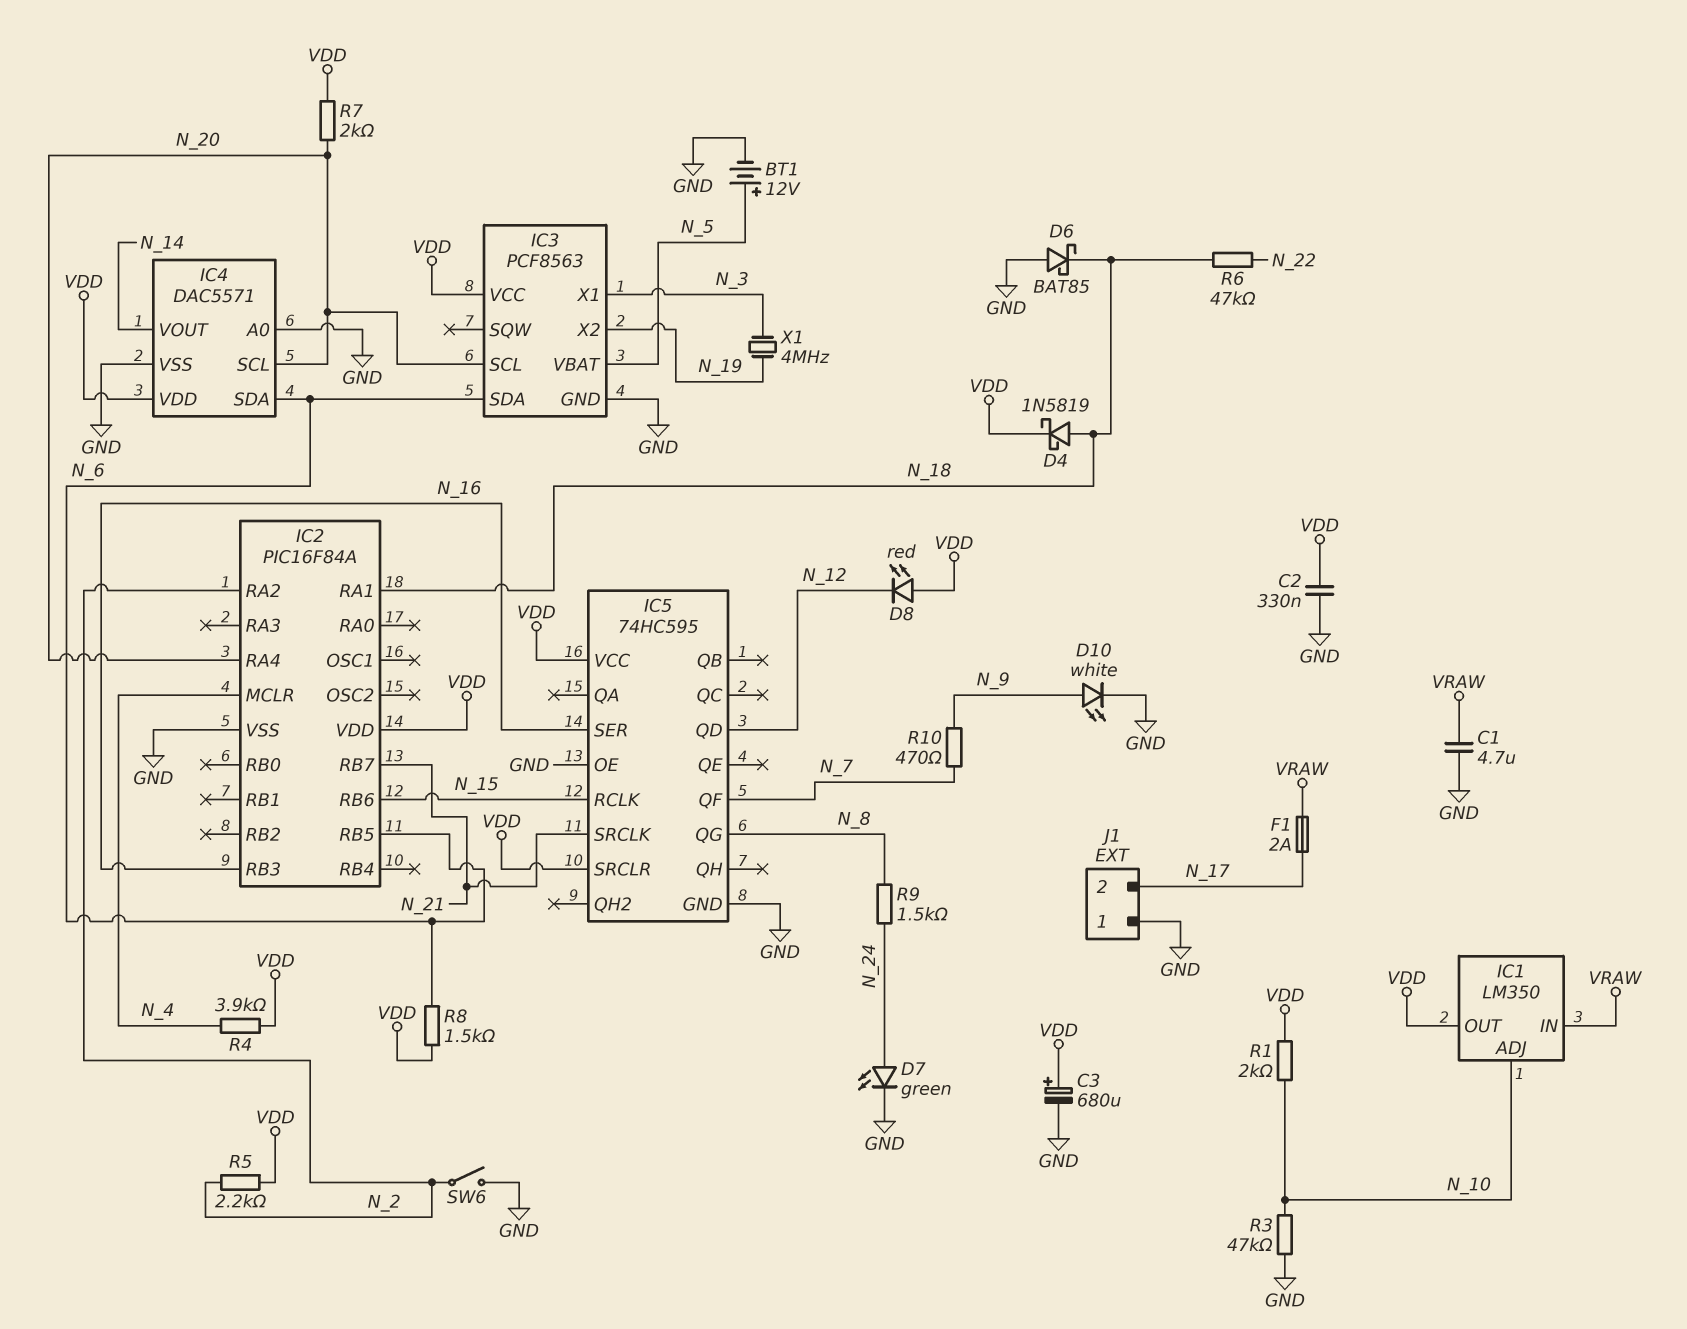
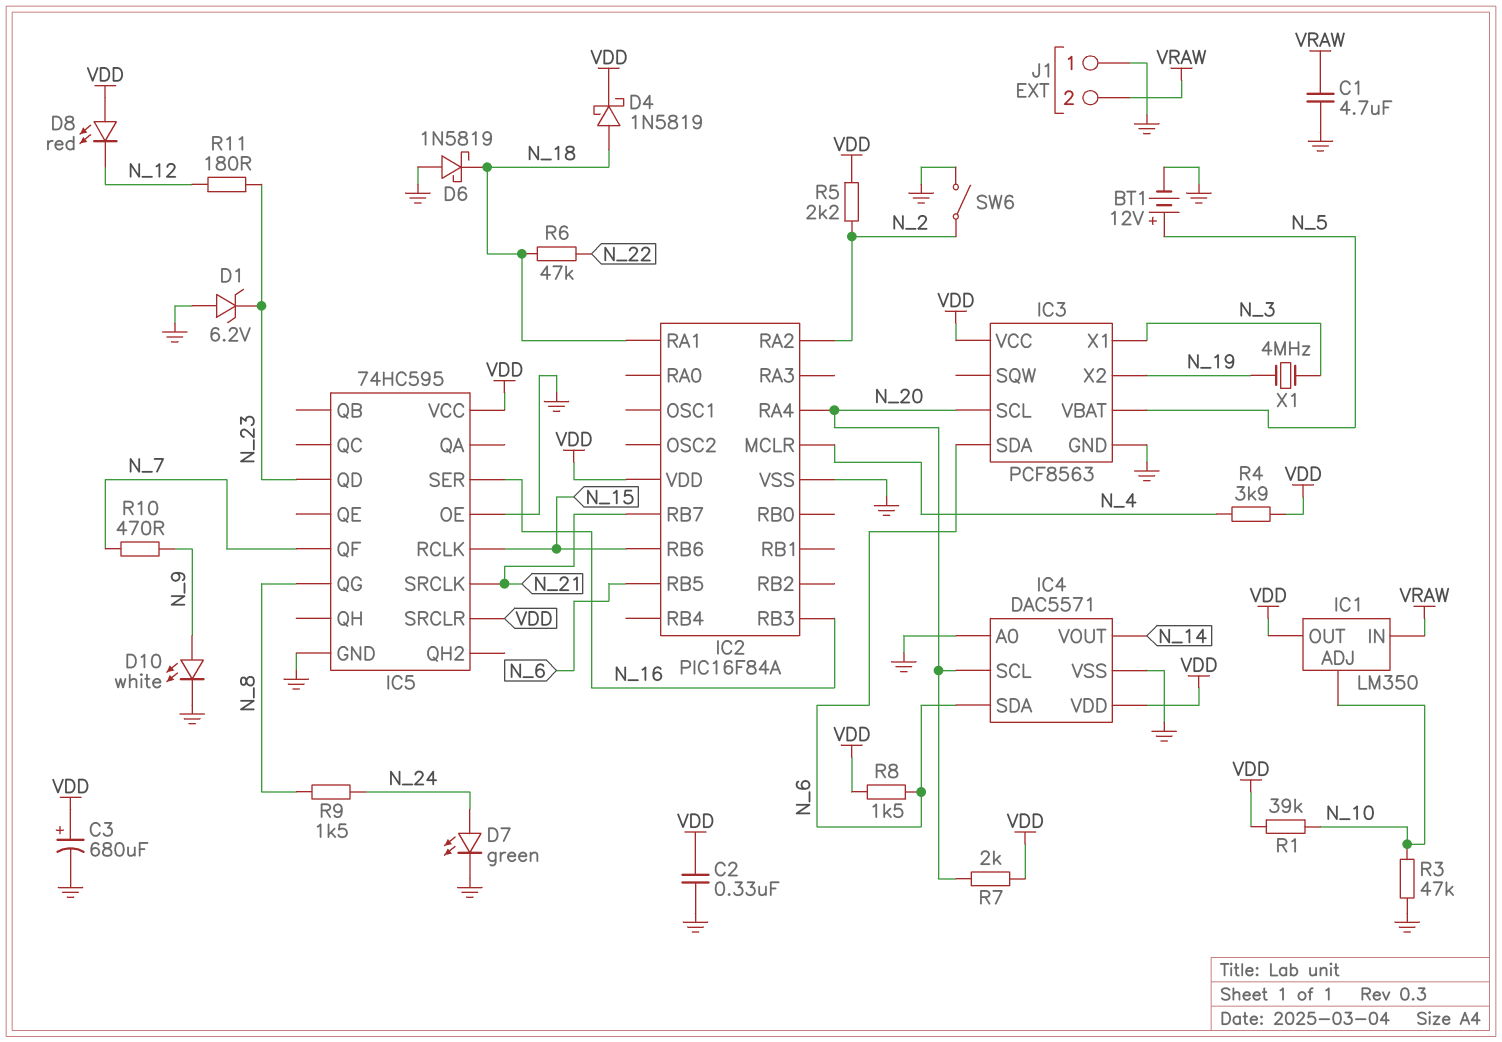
D1: none -> zener 6.2V (A GND, K N_23)
D6: schottky BAT85 (A GND, K N_18) -> schottky 1N5819 (A GND, K N_18)
F1: 2A (N_17, VRAW) -> none
IC5 pin QD: N_12 -> N_23
J1 pin 2: N_17 -> VRAW
R1: 2k (N_10, VDD) -> 39k (N_10, VDD)
R11: none -> 180 (N_12, N_23)

